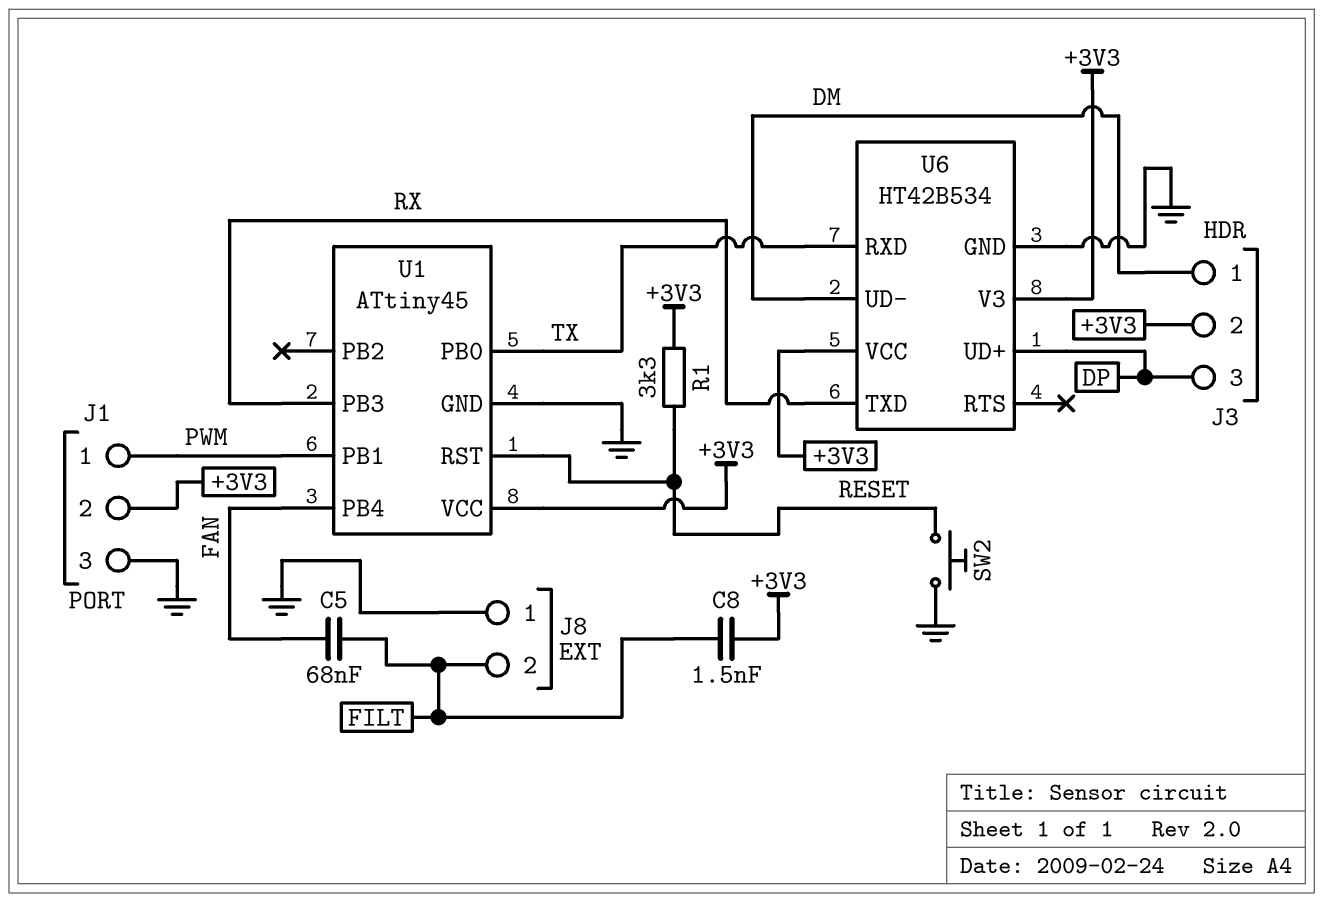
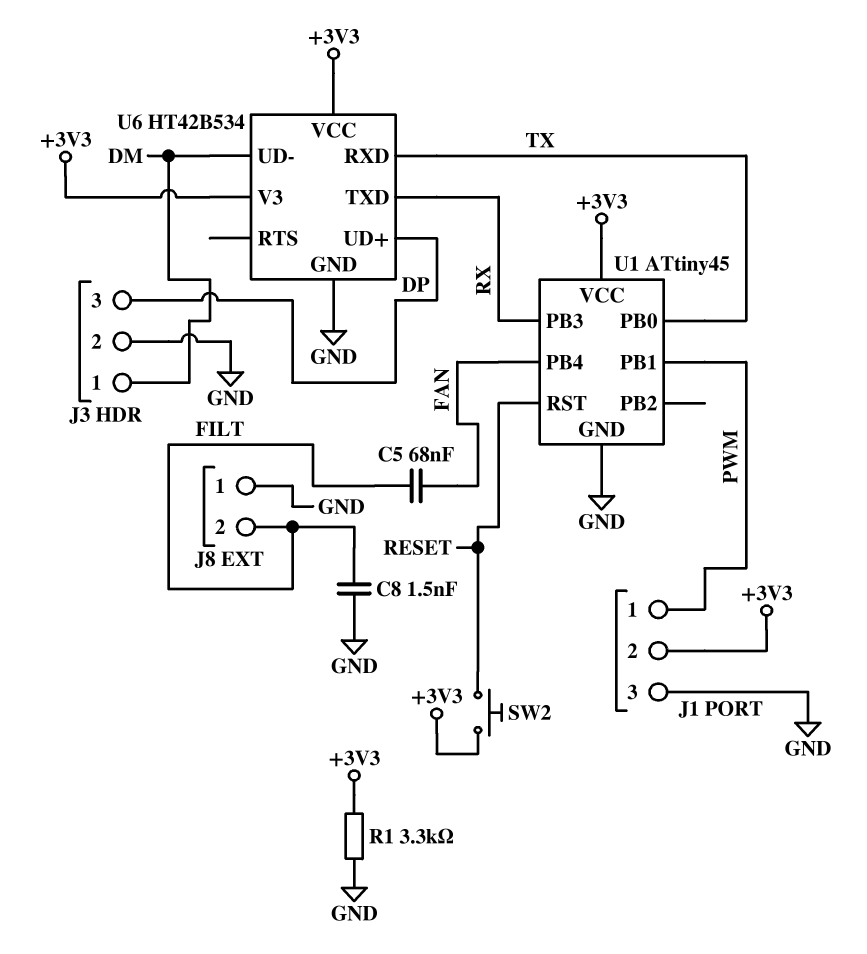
C8: 1.5nF (+3V3, FILT) -> 1.5nF (FILT, GND)
J3 pin 2: +3V3 -> GND
R1: 3.3k (+3V3, RESET) -> 3.3k (+3V3, GND)
SW2: button (GND, RESET) -> button (+3V3, RESET)

